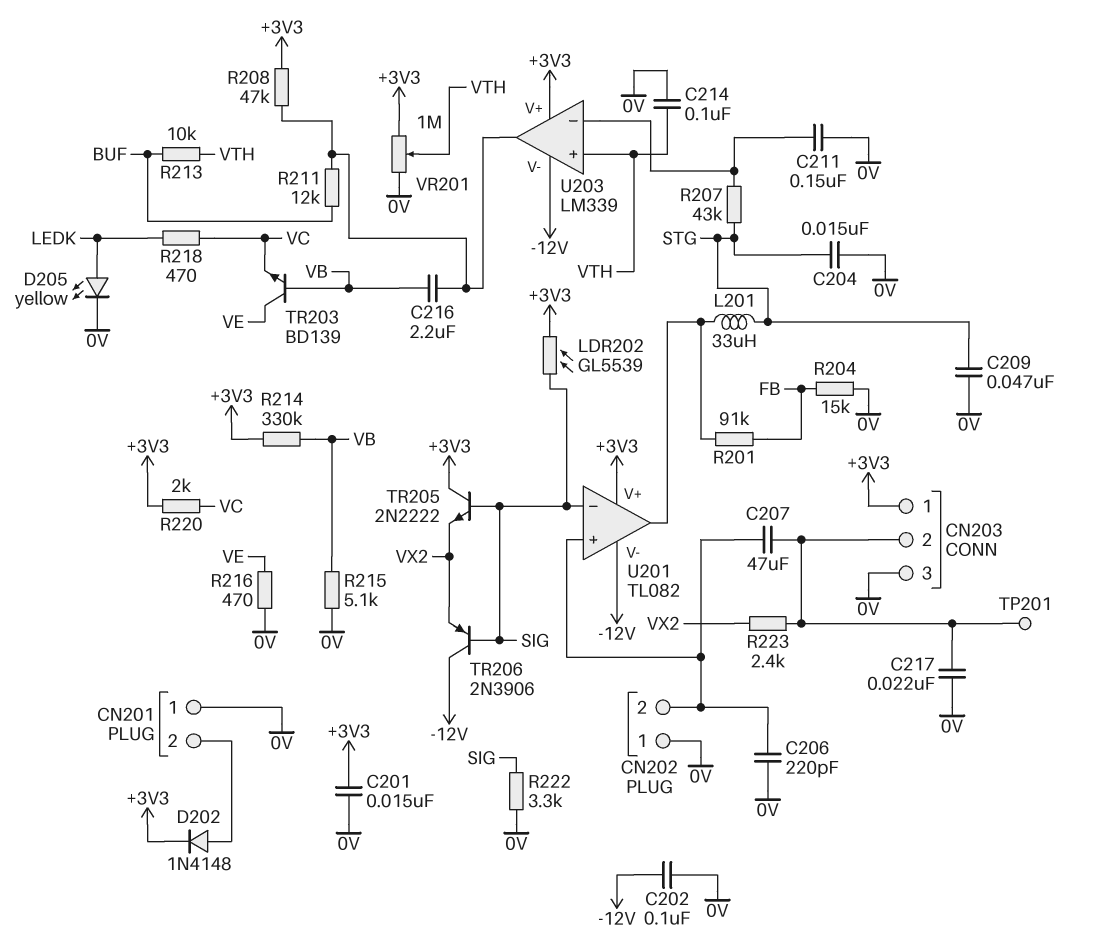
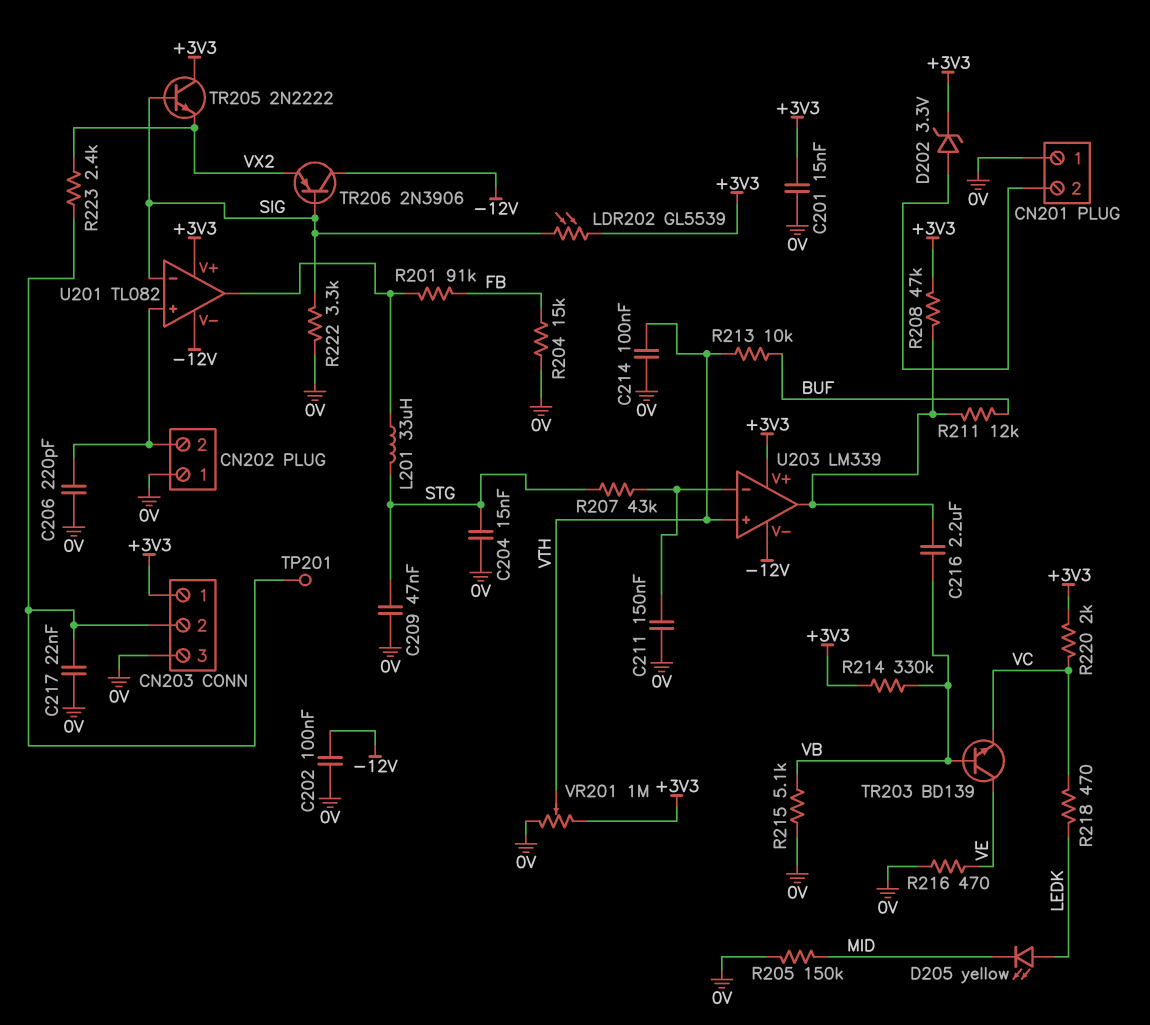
C207: 47uF (CN202/2, CN203/2) -> none
D202: diode 1N4148 (A CN201/2, K +3V3) -> zener 3.3V (A CN201/2, K +3V3)
D205: LED yellow (A LEDK, K 0V) -> LED yellow (A LEDK, K MID)
R205: none -> 150k (0V, MID)

